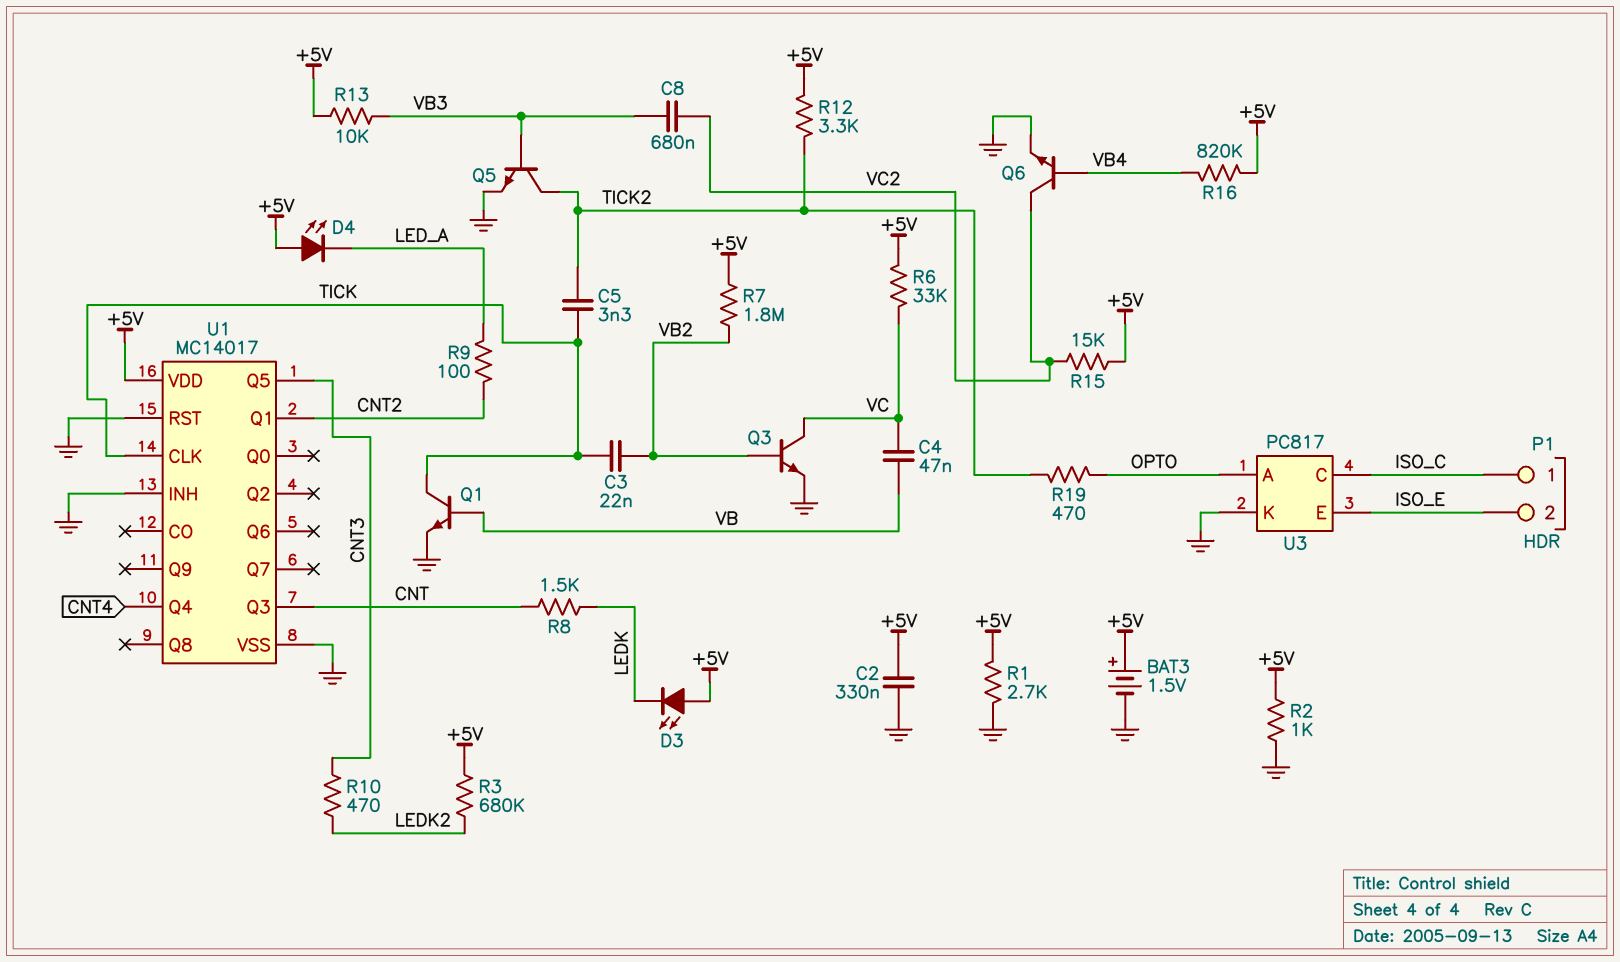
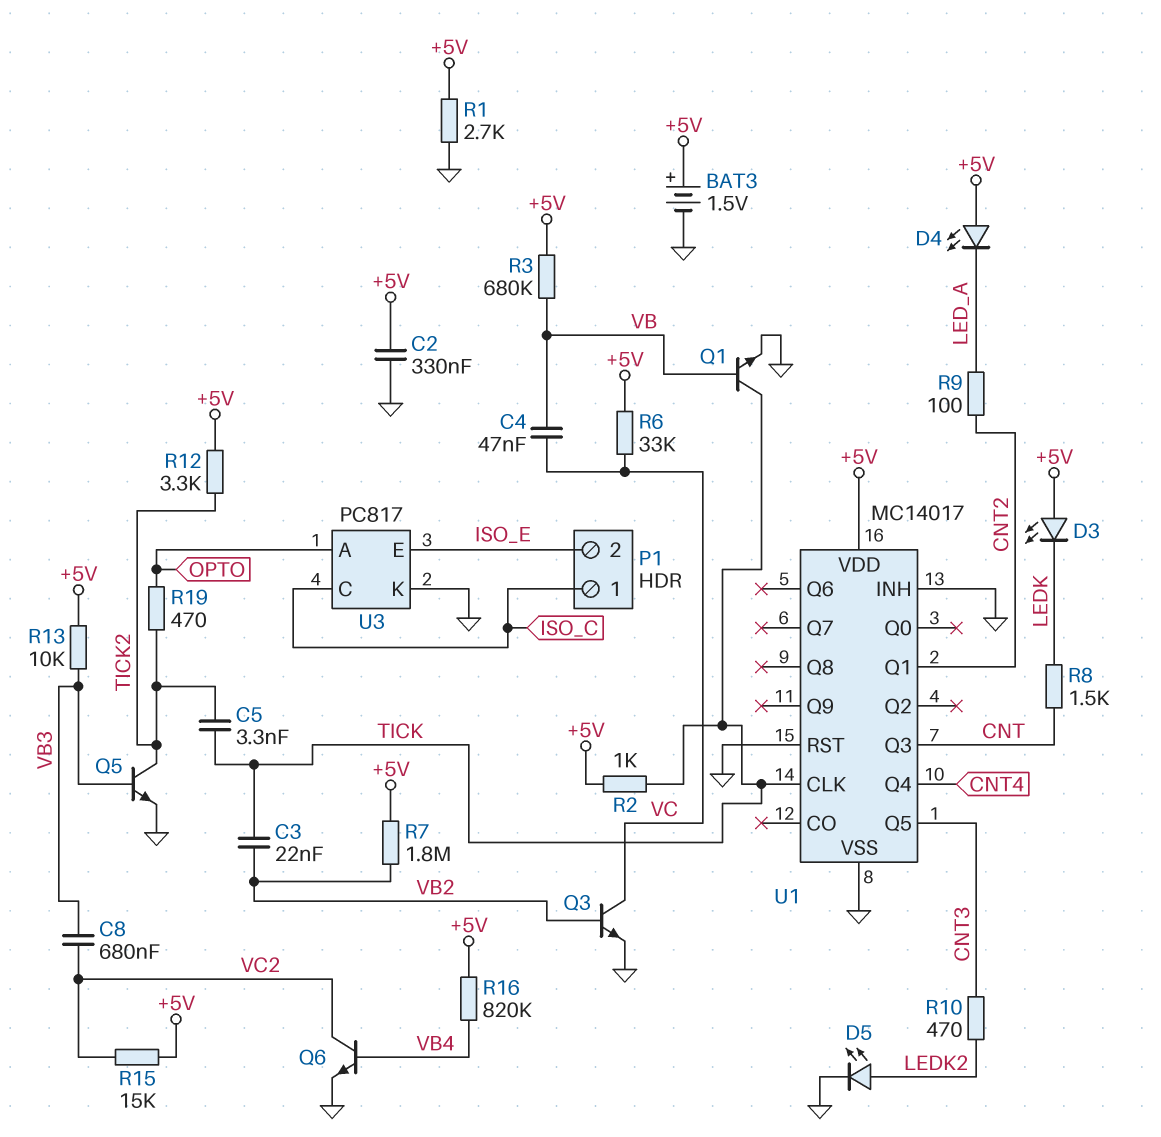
D5: none -> LED (A LEDK2, K GND)
R2: 1k (+5V, GND) -> 1k (+5V, TICK)
R3: 680k (+5V, LEDK2) -> 680k (+5V, VB)

